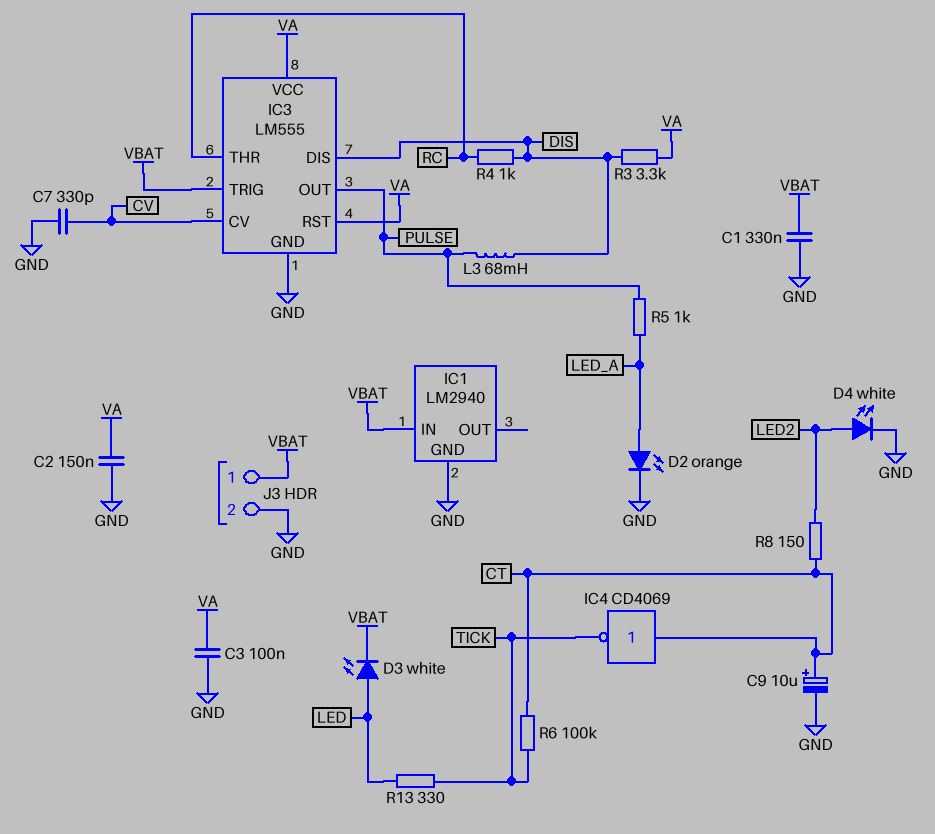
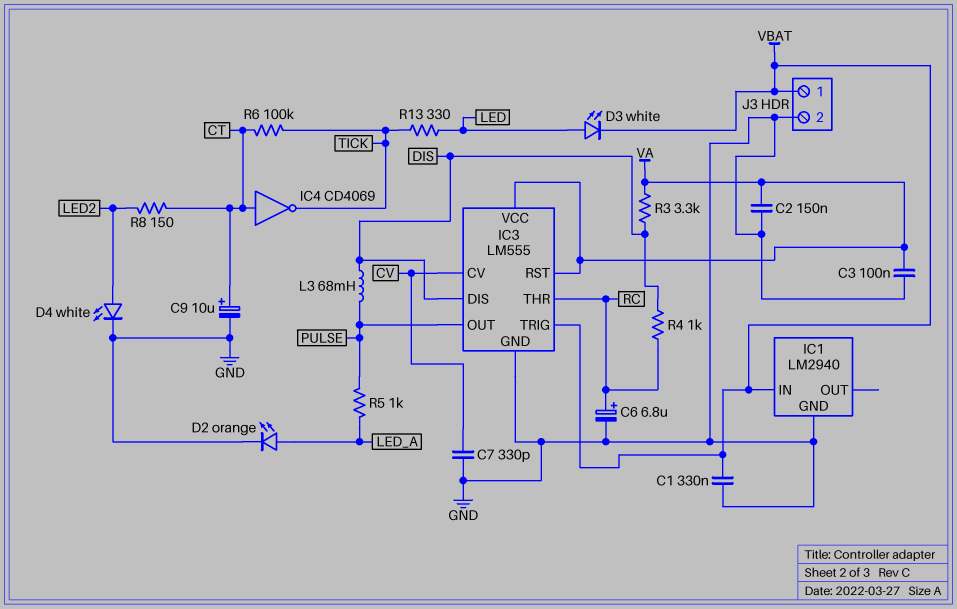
C6: none -> 6.8uF (plus RC, minus GND)

